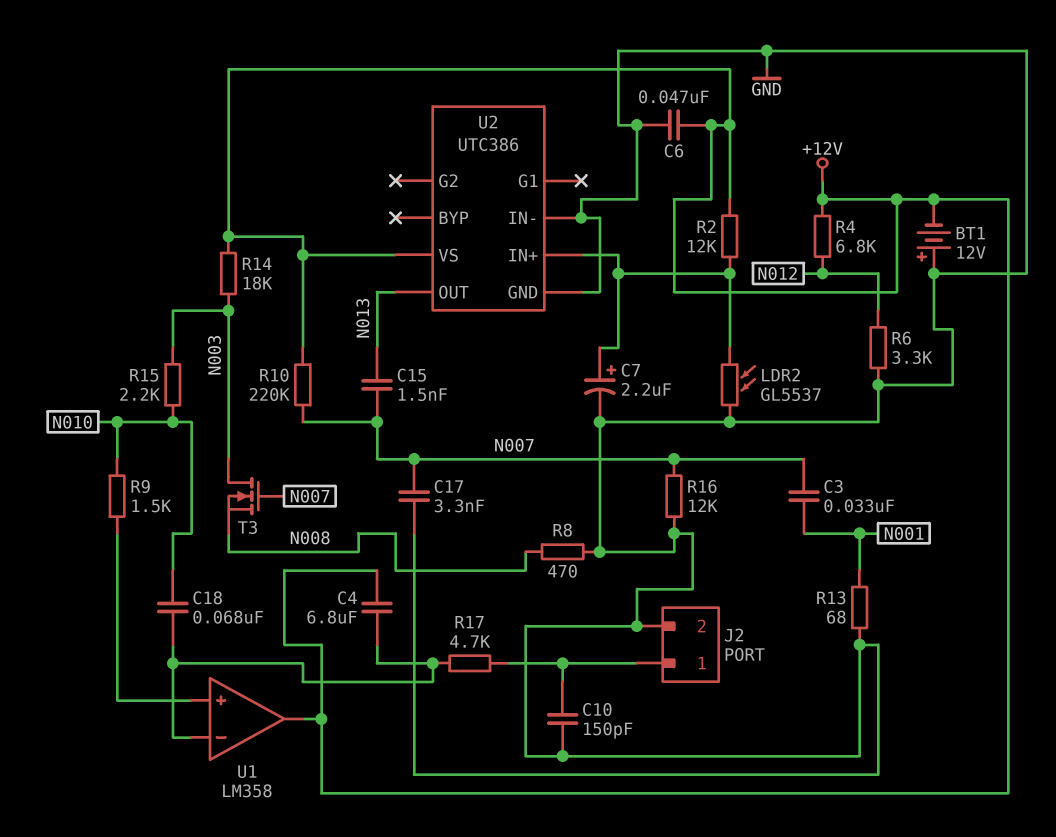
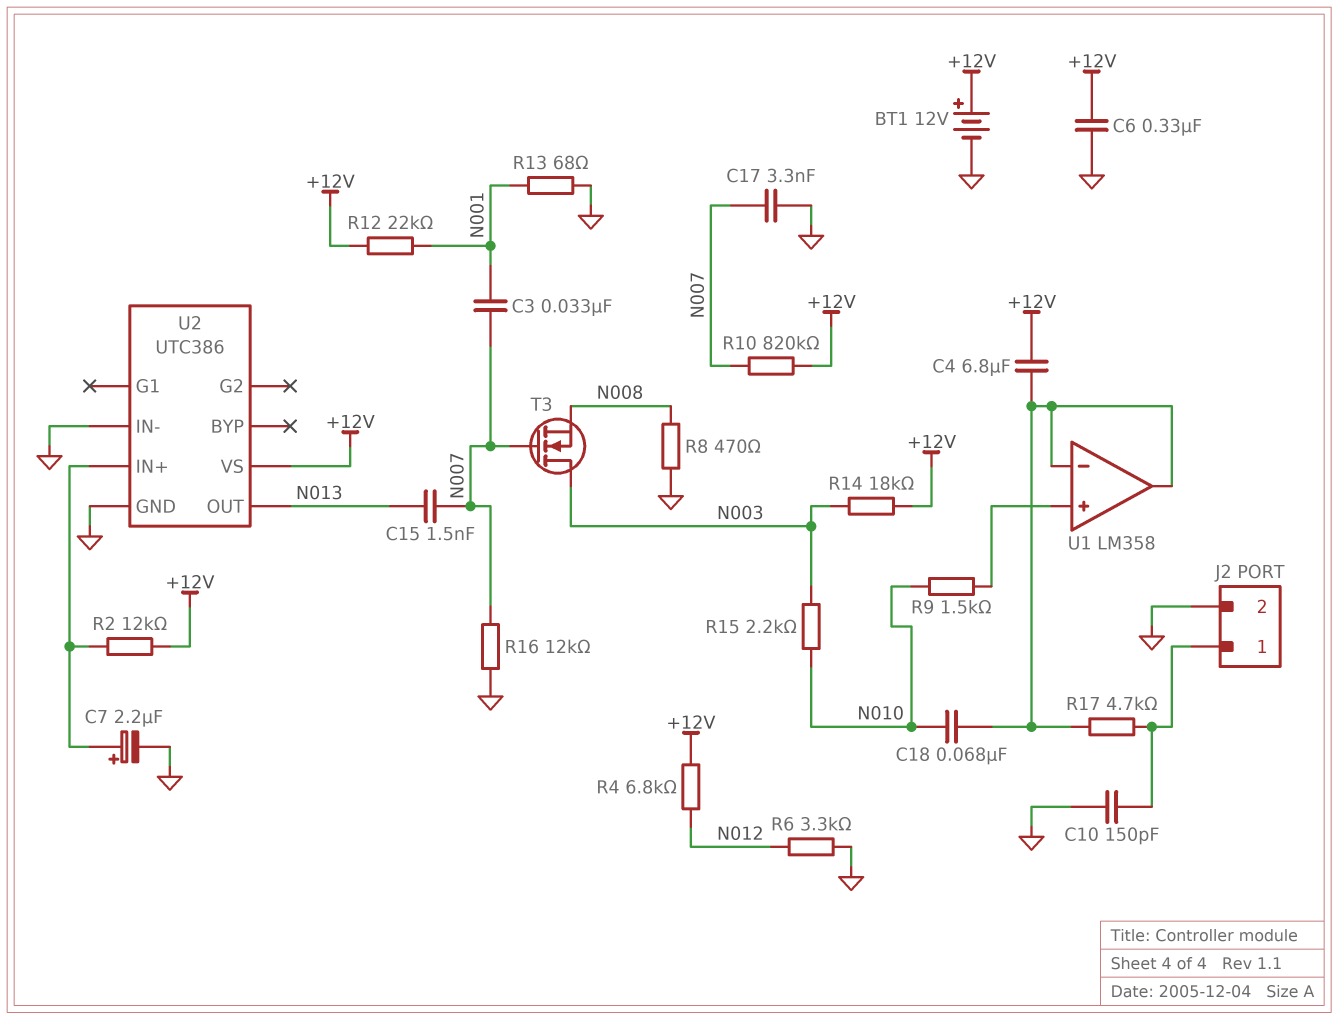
BT1: 12V (plus GND, minus +12V) -> 12V (plus +12V, minus GND)
C6: 47nF (+12V, GND) -> 330nF (+12V, GND)
LDR2: GL5537 (GND, U2/IN+) -> none
R10: 220k (+12V, N007) -> 820k (+12V, N007)
R12: none -> 22k (+12V, N001)
U1 pin out: +12V -> U1/in-

